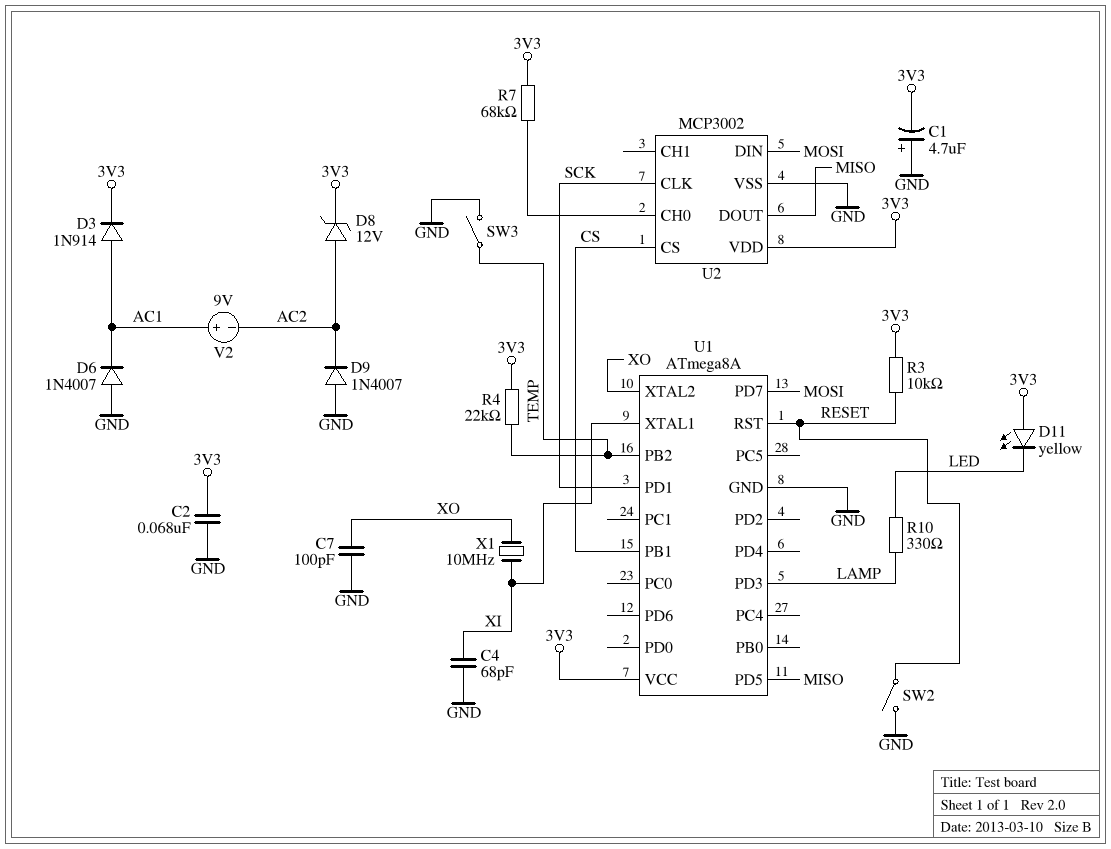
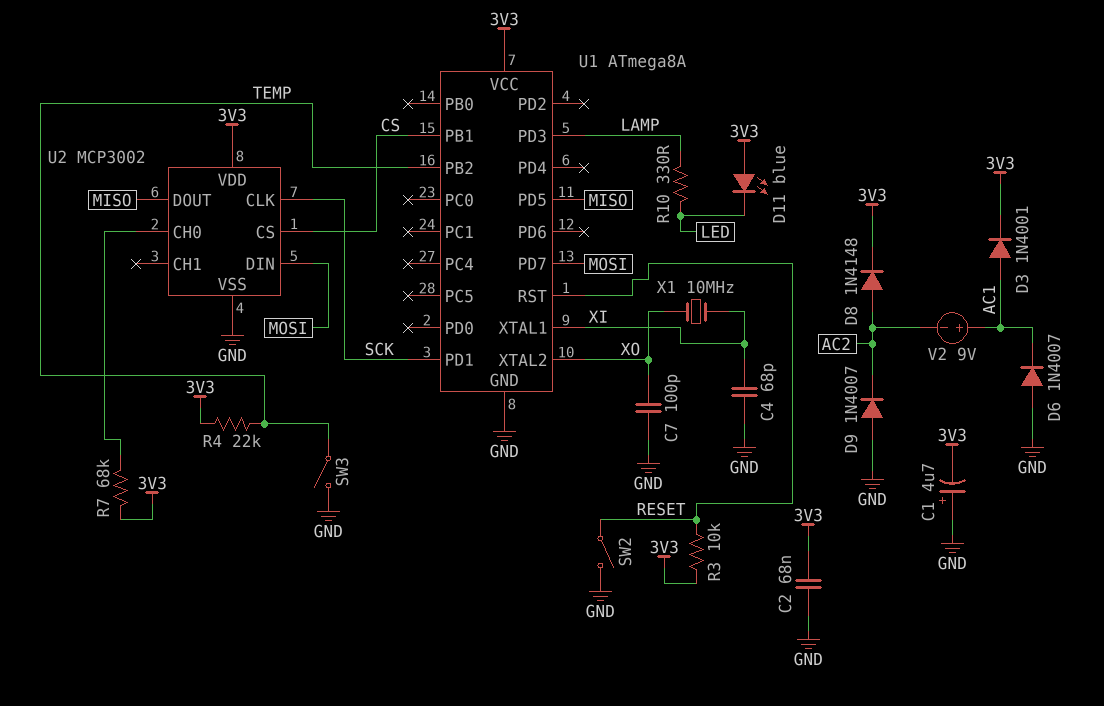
D3: diode 1N914 (A AC1, K 3V3) -> diode 1N4001 (A AC1, K 3V3)
D8: zener 12V (A AC2, K 3V3) -> diode 1N4148 (A AC2, K 3V3)
D11: LED yellow (A 3V3, K LED) -> LED blue (A 3V3, K LED)

